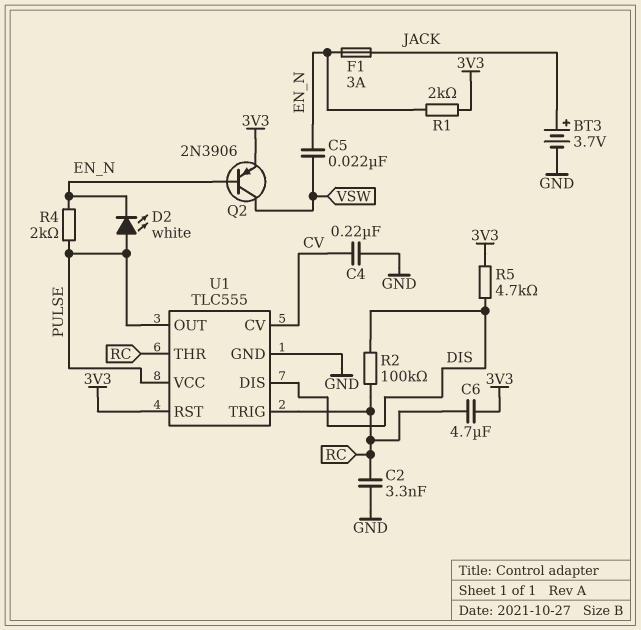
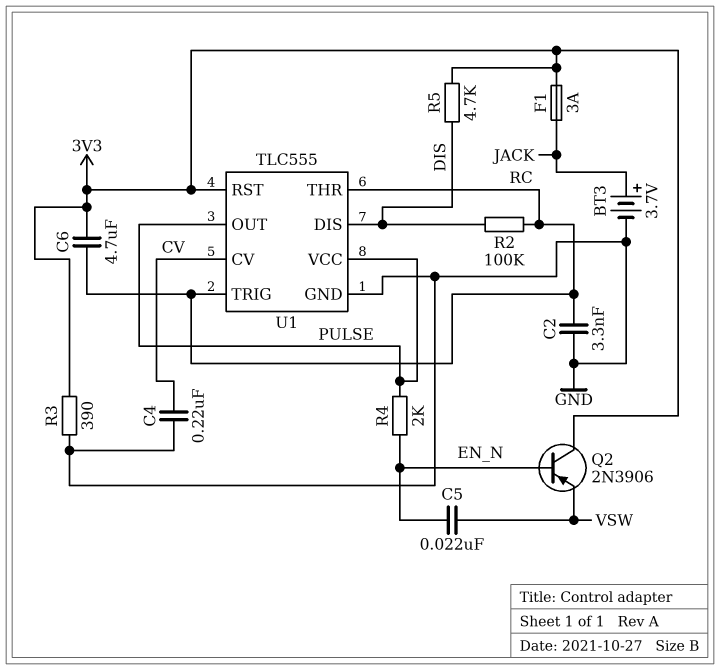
D2: LED white (A PULSE, K EN_N) -> none
F1: 3A (EN_N, JACK) -> 3A (3V3, JACK)
Q2: PNP 2N3906 (B EN_N, C VSW, E 3V3) -> PNP 2N3906 (B EN_N, C 3V3, E VSW)
R1: 2k (3V3, EN_N) -> none
R3: none -> 390 (3V3, GND)

